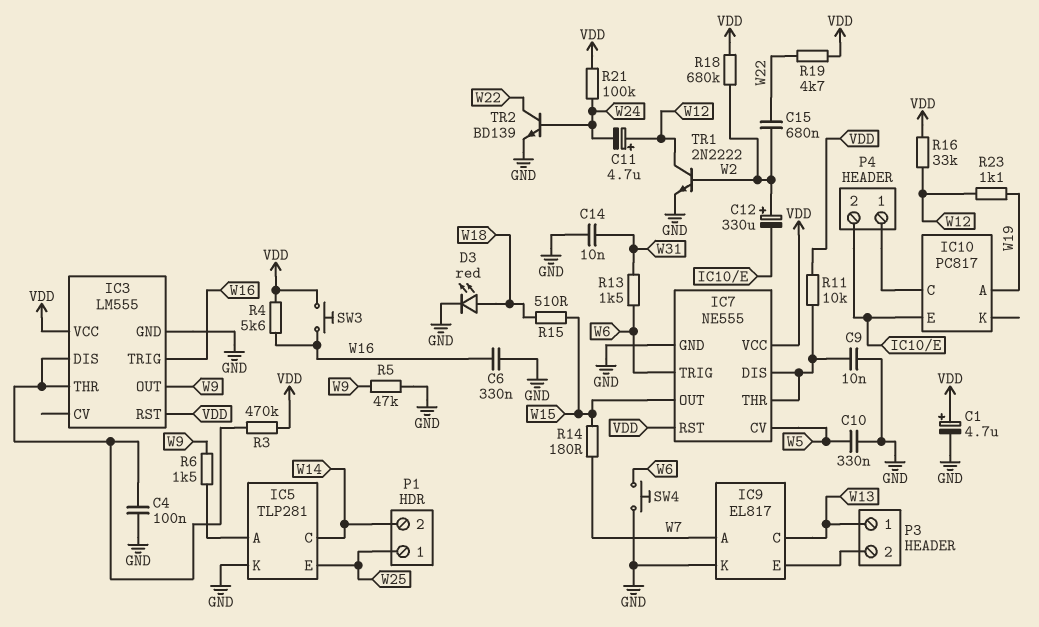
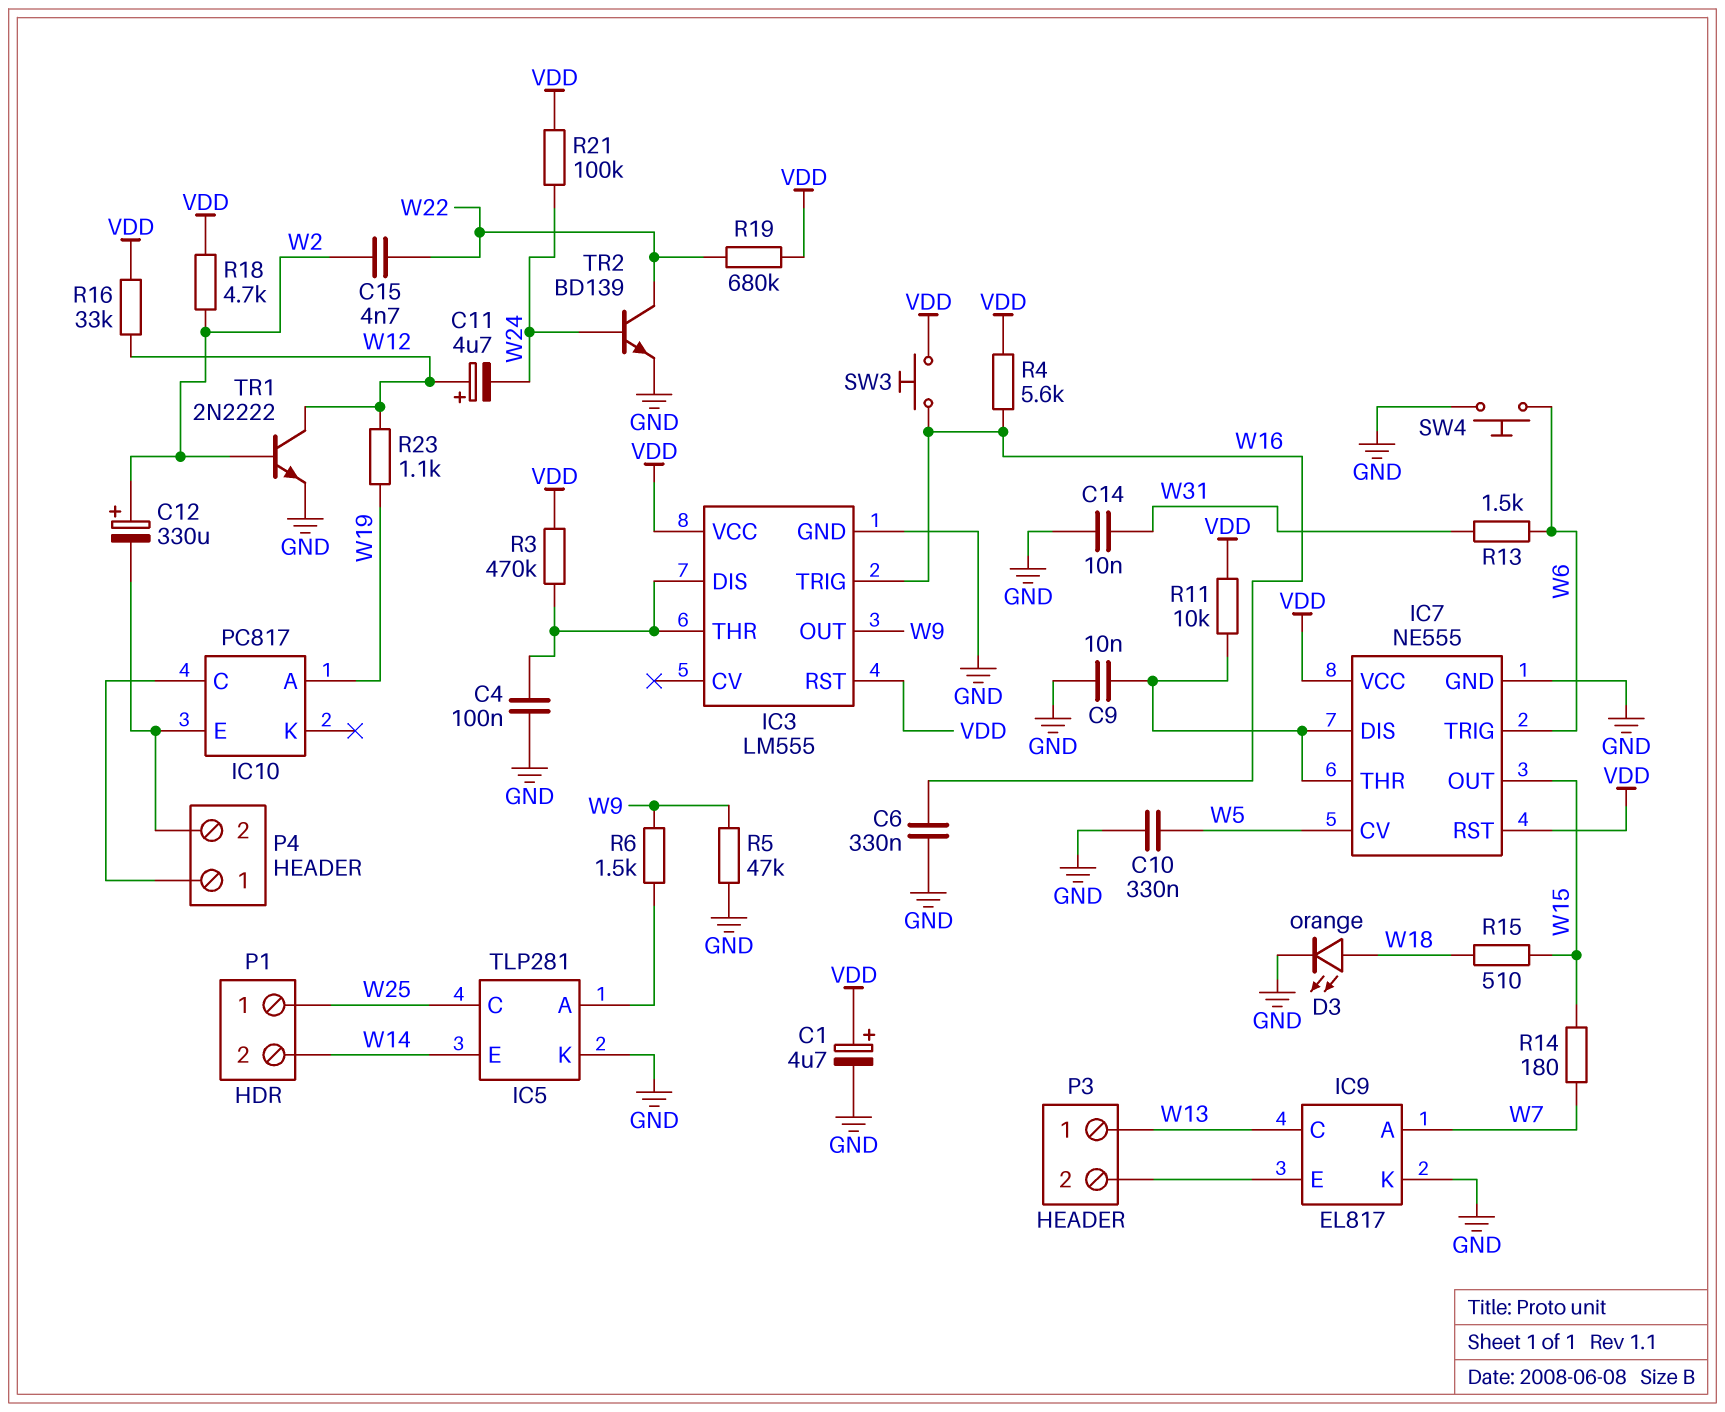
C15: 680nF (W2, W22) -> 4.7nF (W2, W22)
D3: LED red (A W18, K GND) -> LED orange (A W18, K GND)
IC5 pin C: W14 -> W25
IC5 pin E: W25 -> W14
R18: 680k (VDD, W2) -> 4.7k (VDD, W2)
R19: 4.7k (VDD, W22) -> 680k (VDD, W22)

